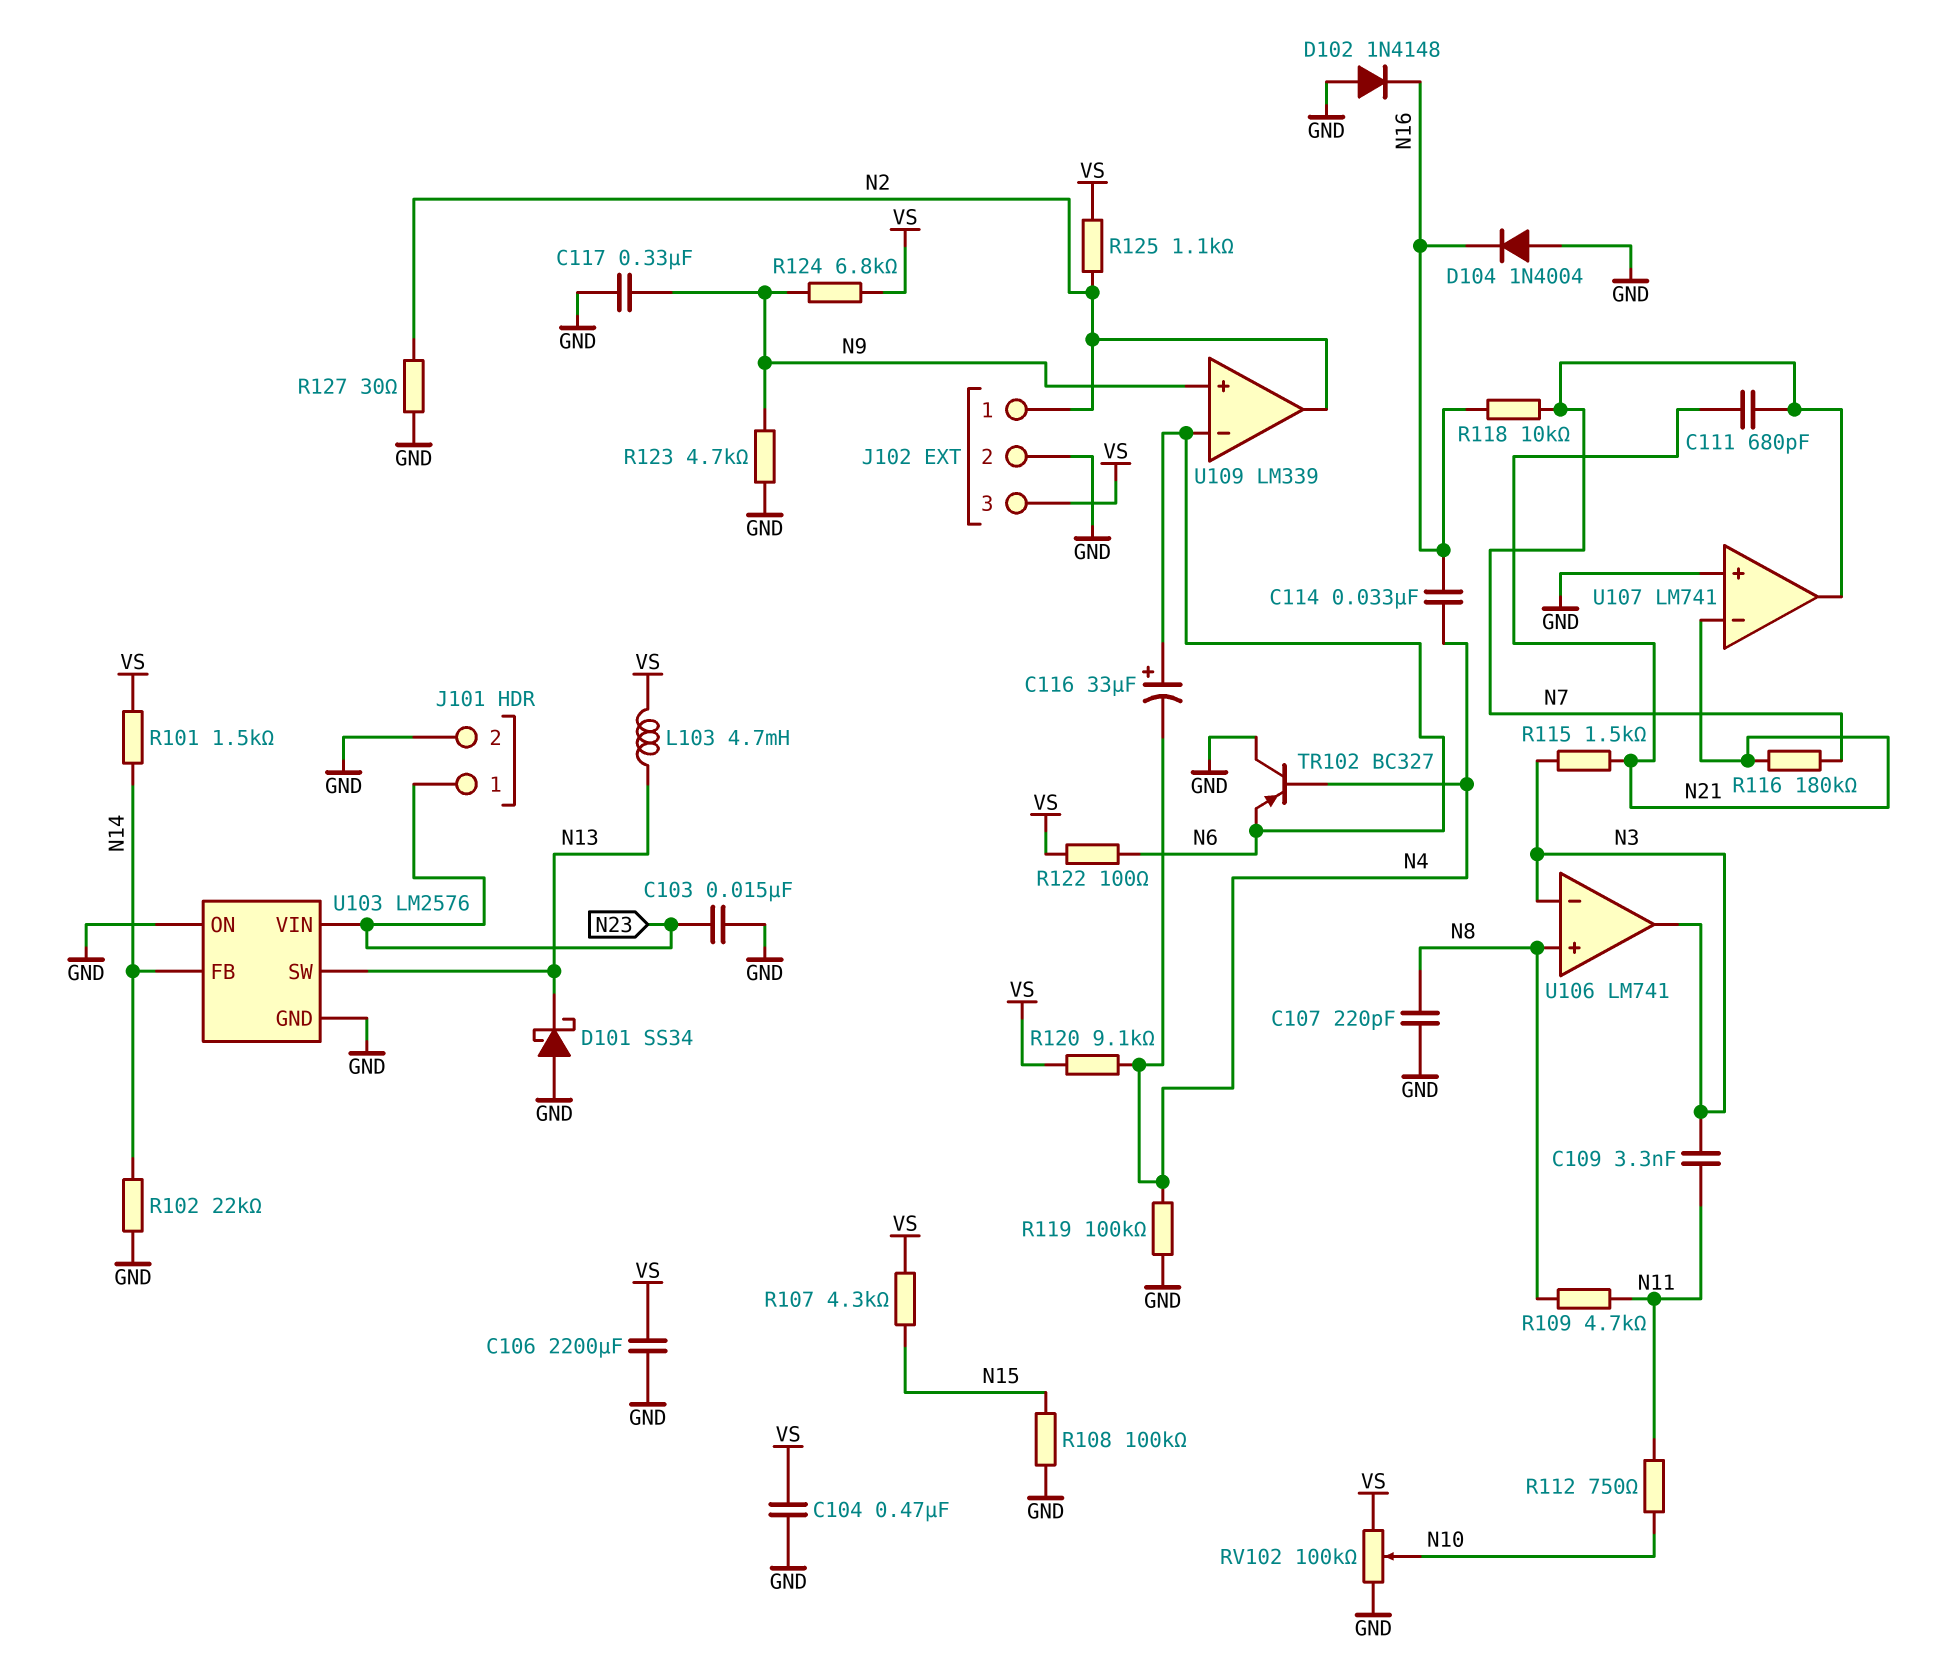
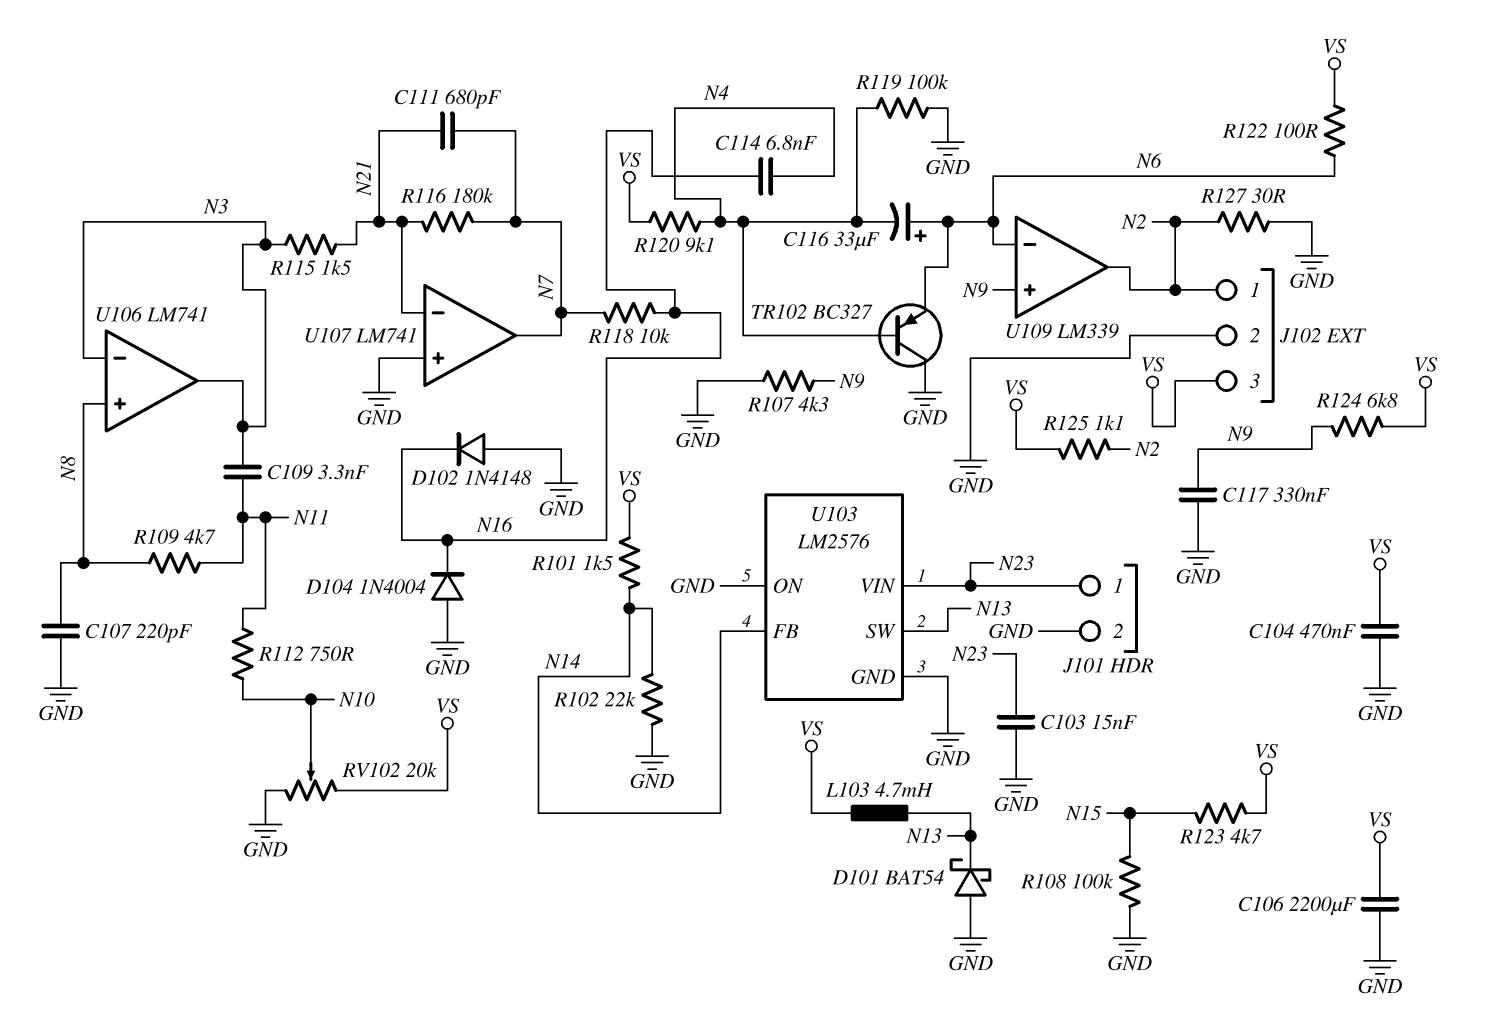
C114: 33nF (N4, N16) -> 6.8nF (N4, N16)
D101: schottky SS34 (A GND, K N13) -> schottky BAT54 (A GND, K N13)
R107: 4.3k (N15, VS) -> 4.3k (GND, N9)
R123: 4.7k (GND, N9) -> 4.7k (N15, VS)
RV102: 100k (GND, VS, wiper N10) -> 20k (GND, VS, wiper N10)

